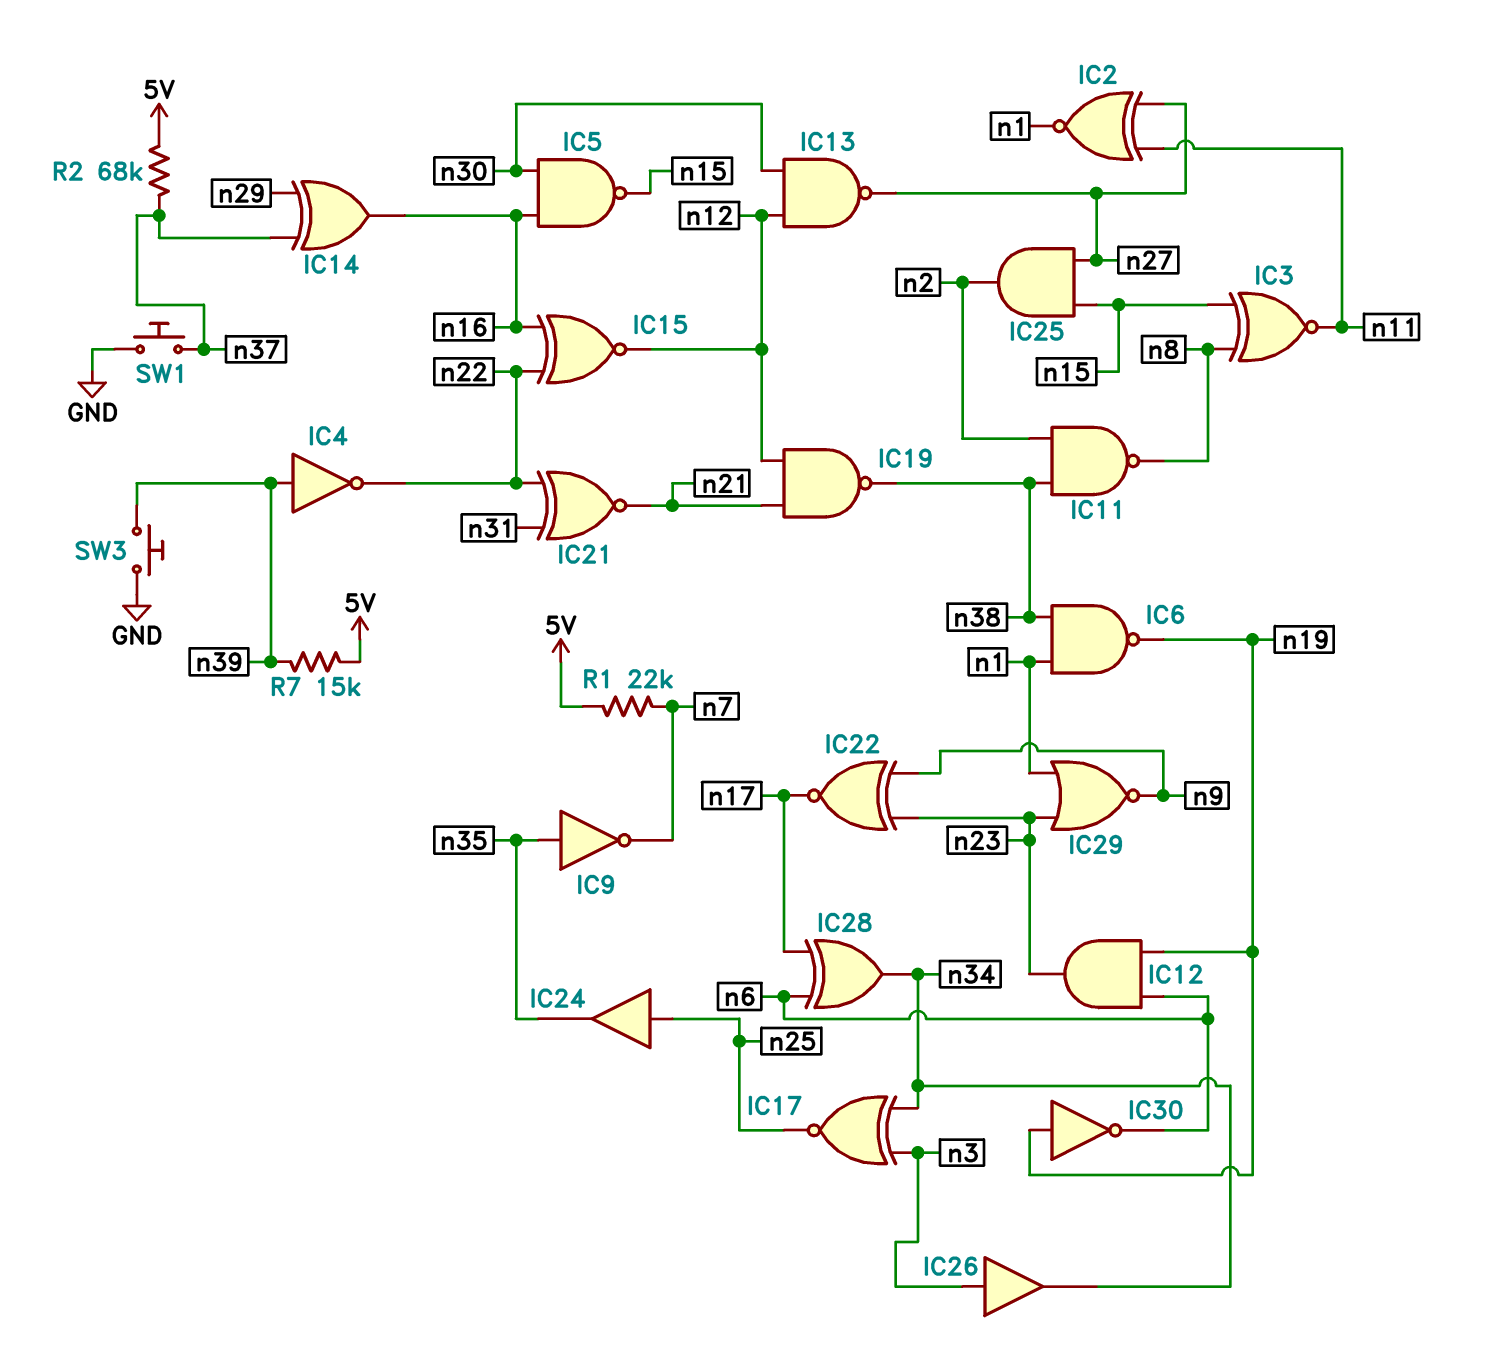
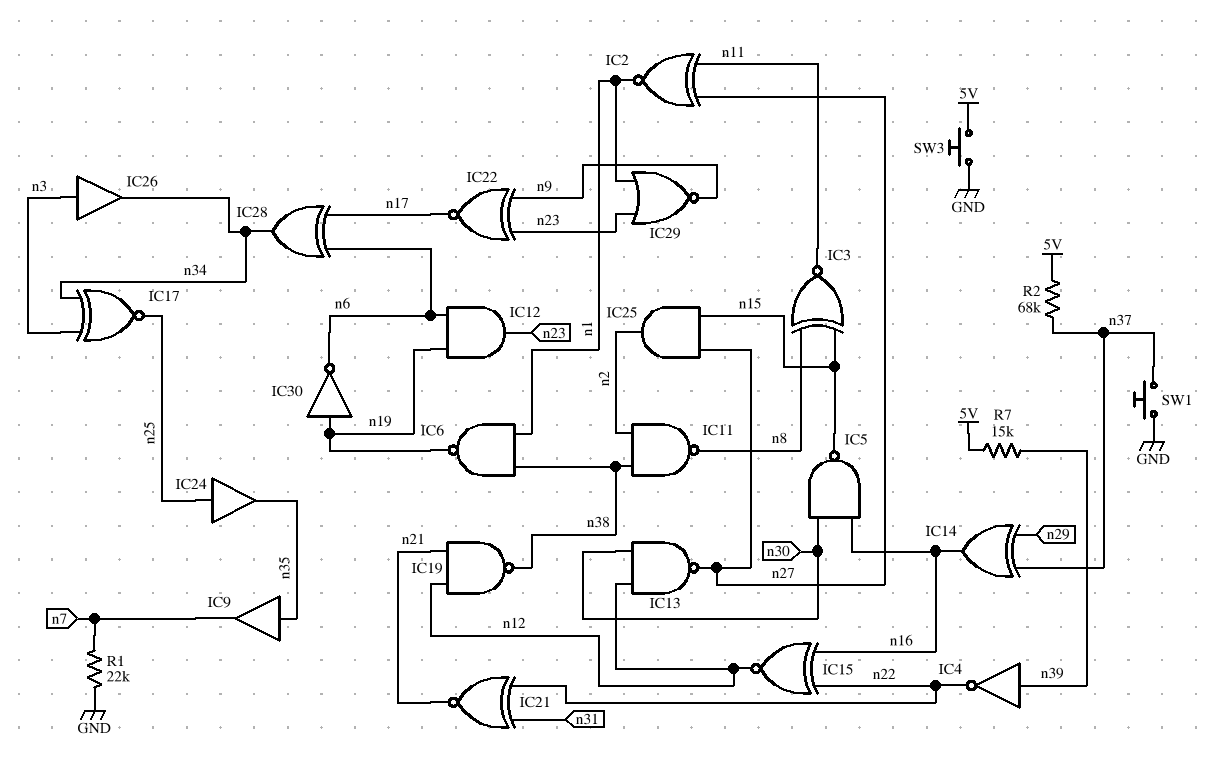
IC9: NOT (in n35, out n7) -> buffer (in n35, out n7)
R1: 22k (5V, n7) -> 22k (GND, n7)
SW3: button (GND, n39) -> button (5V, GND)

